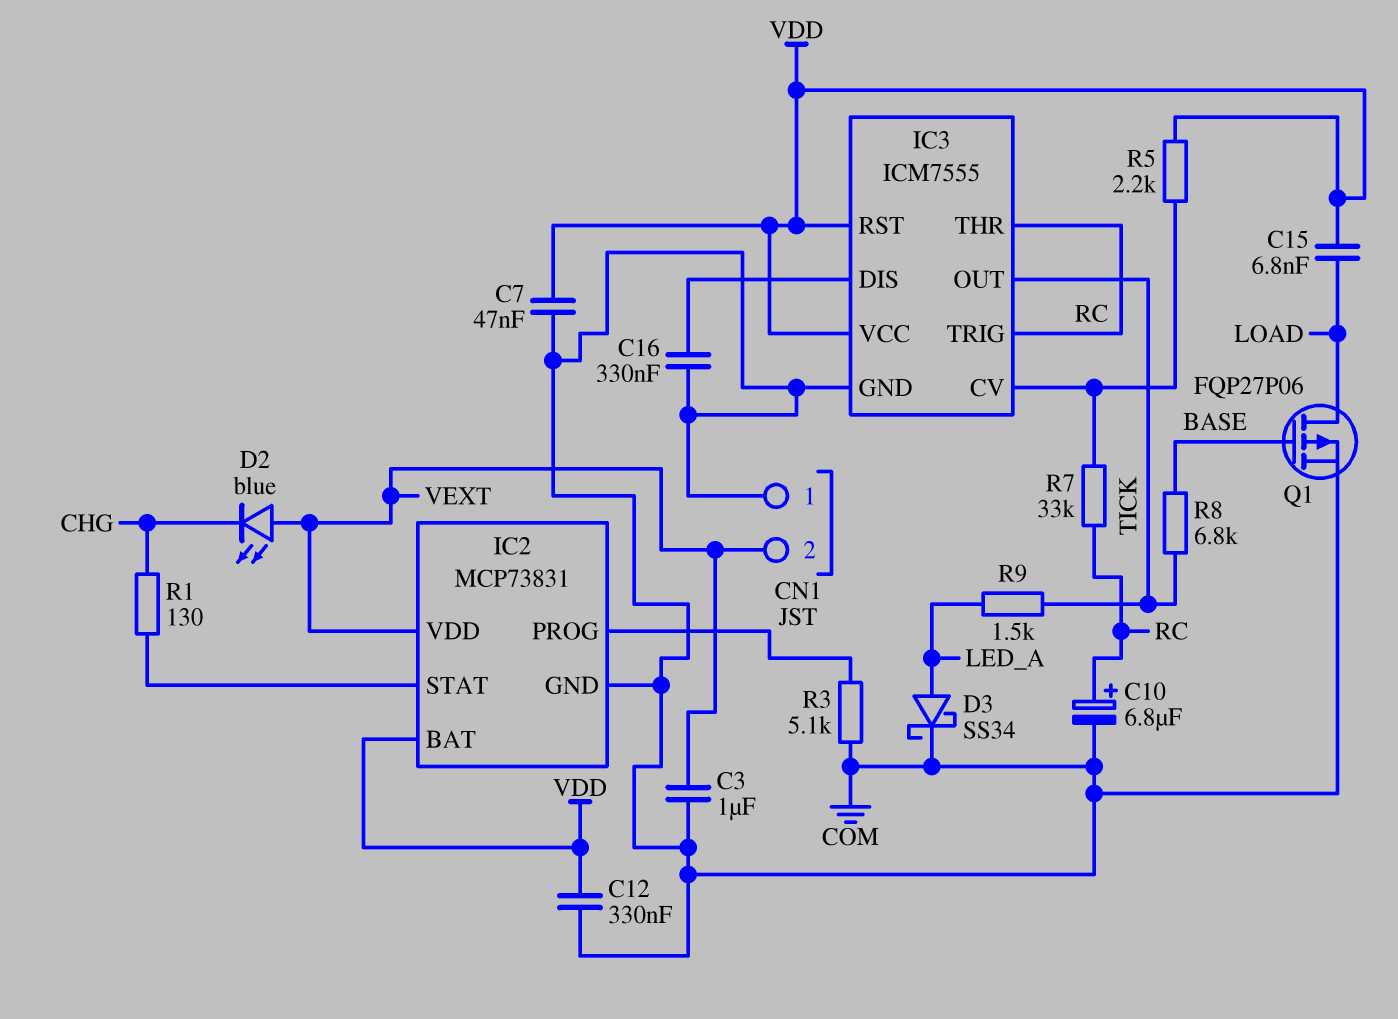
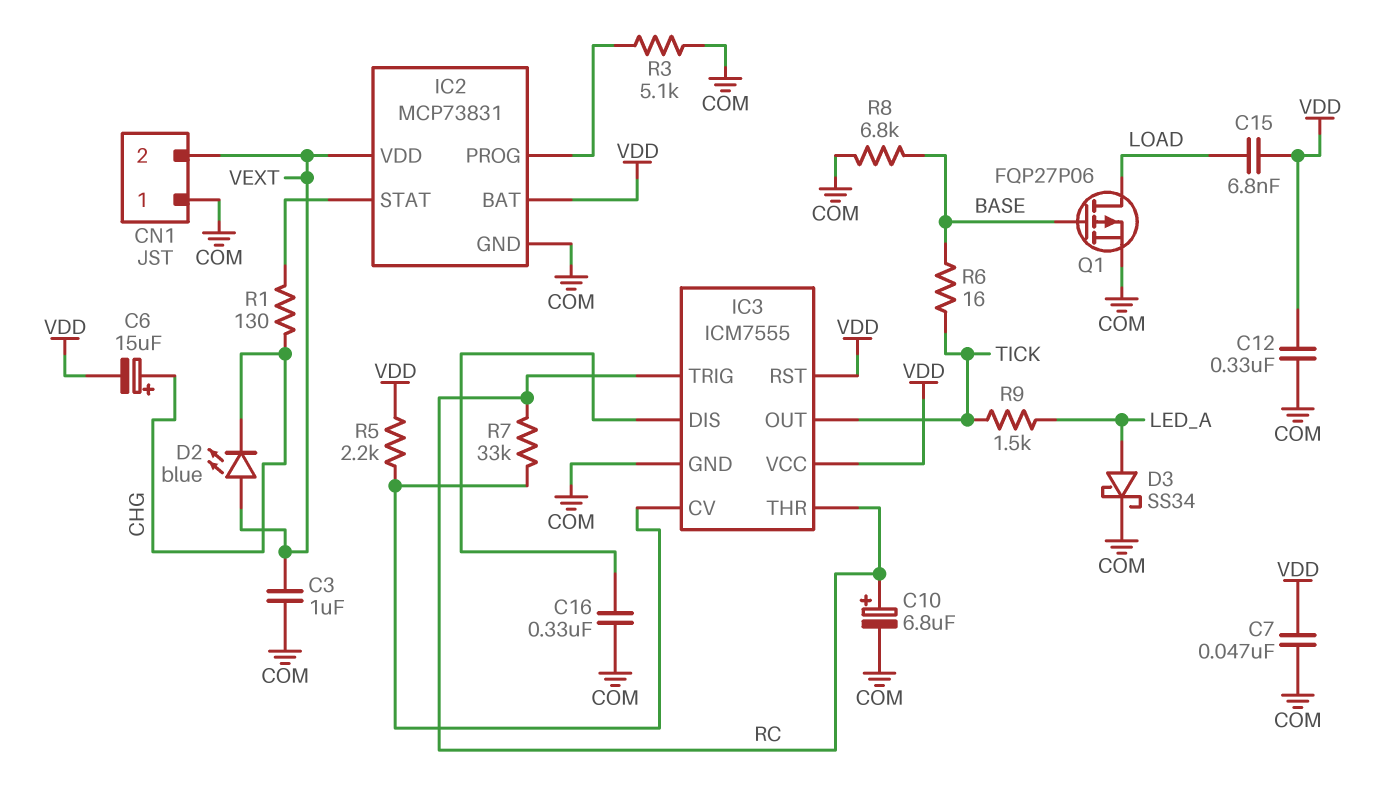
C6: none -> 15uF (plus CHG, minus VDD)
R6: none -> 16 (BASE, TICK)
R8: 6.8k (BASE, TICK) -> 6.8k (BASE, COM)

